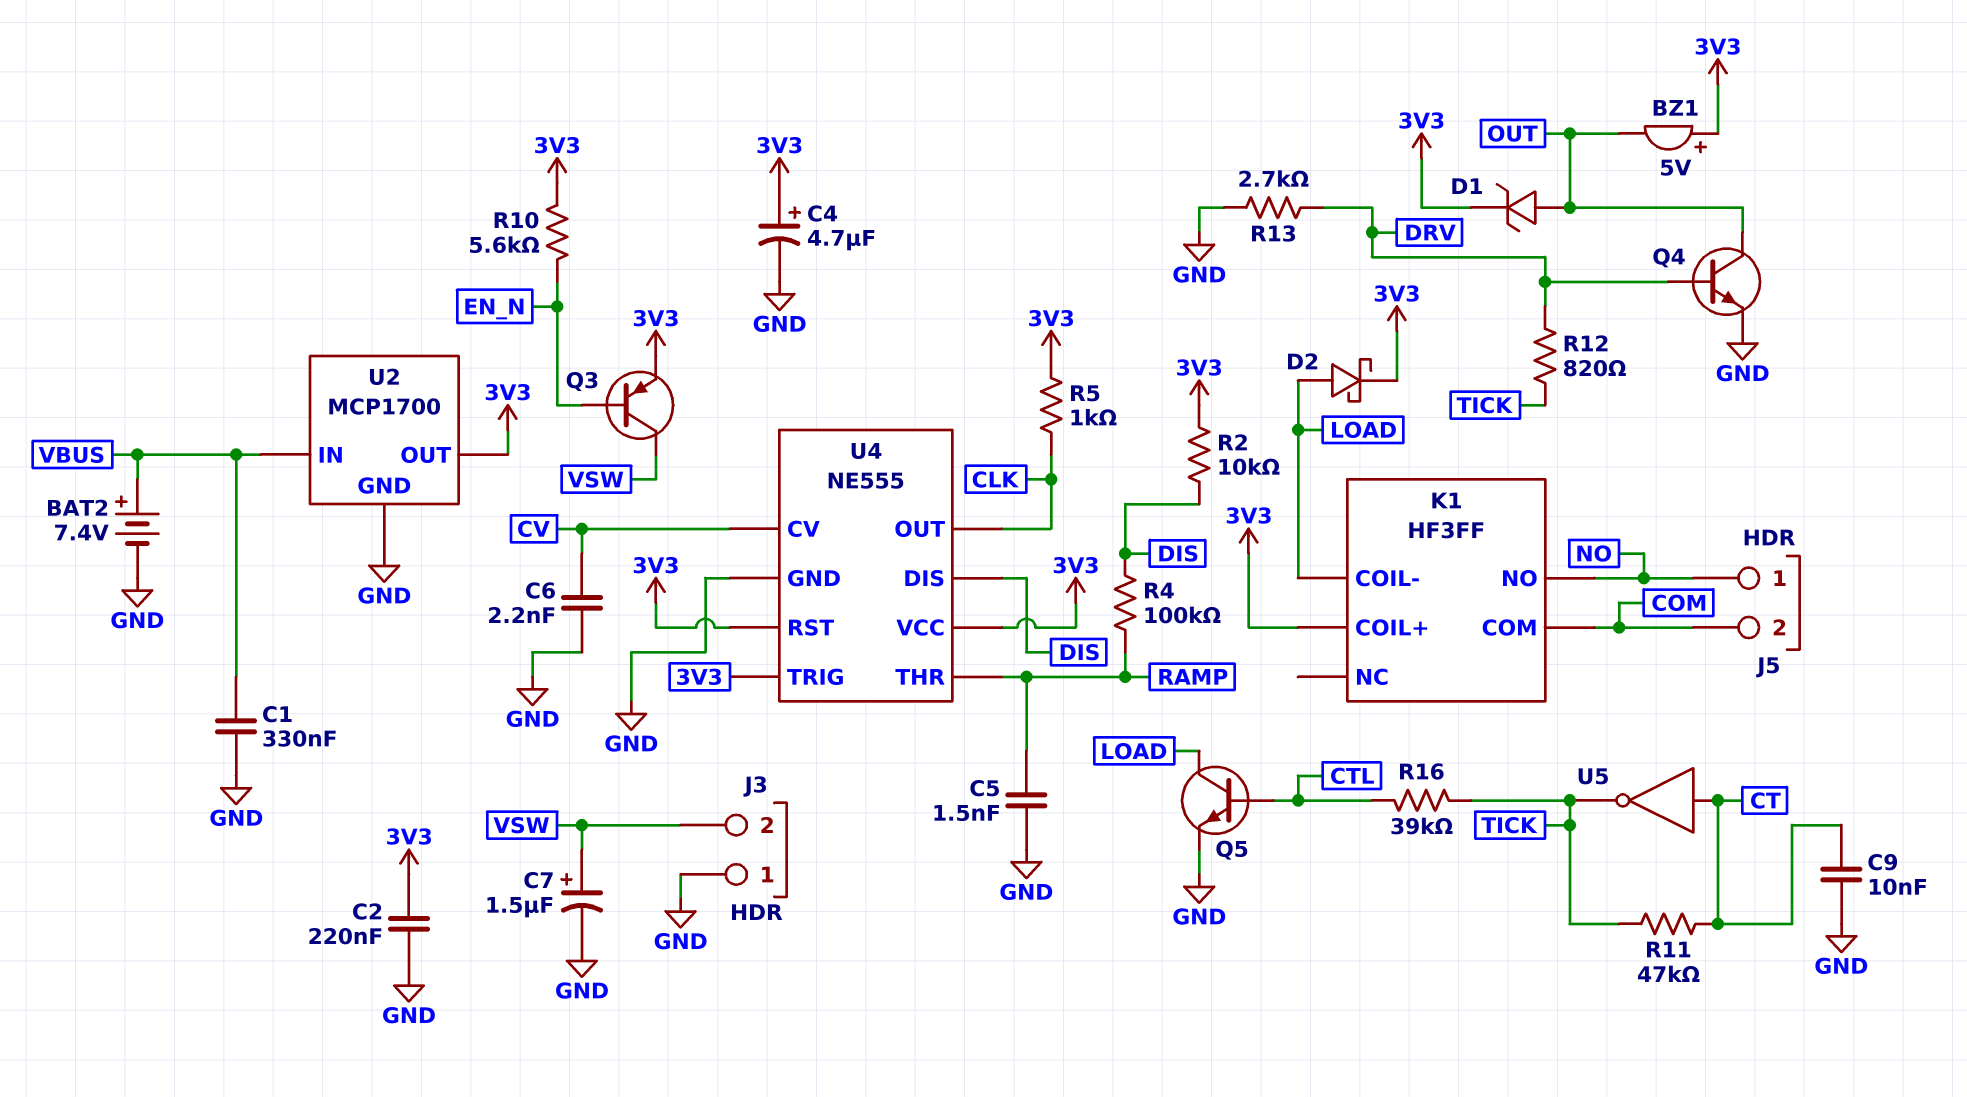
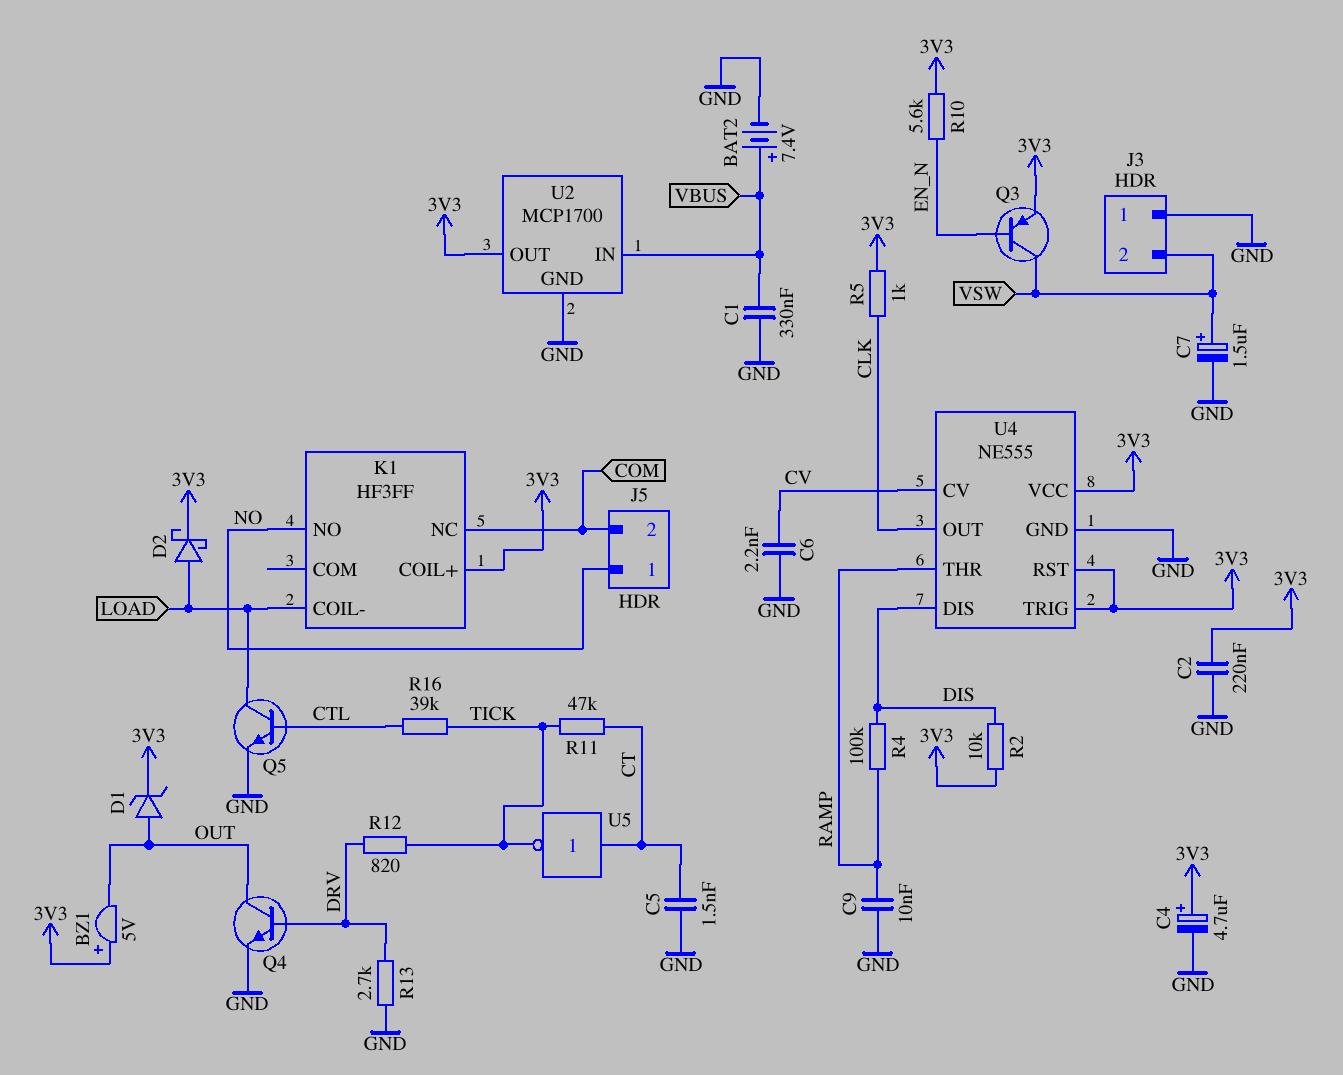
C5: 1.5nF (GND, RAMP) -> 1.5nF (CT, GND)
C9: 10nF (CT, GND) -> 10nF (GND, RAMP)
K1 pin COM: COM -> none
K1 pin NC: none -> COM

